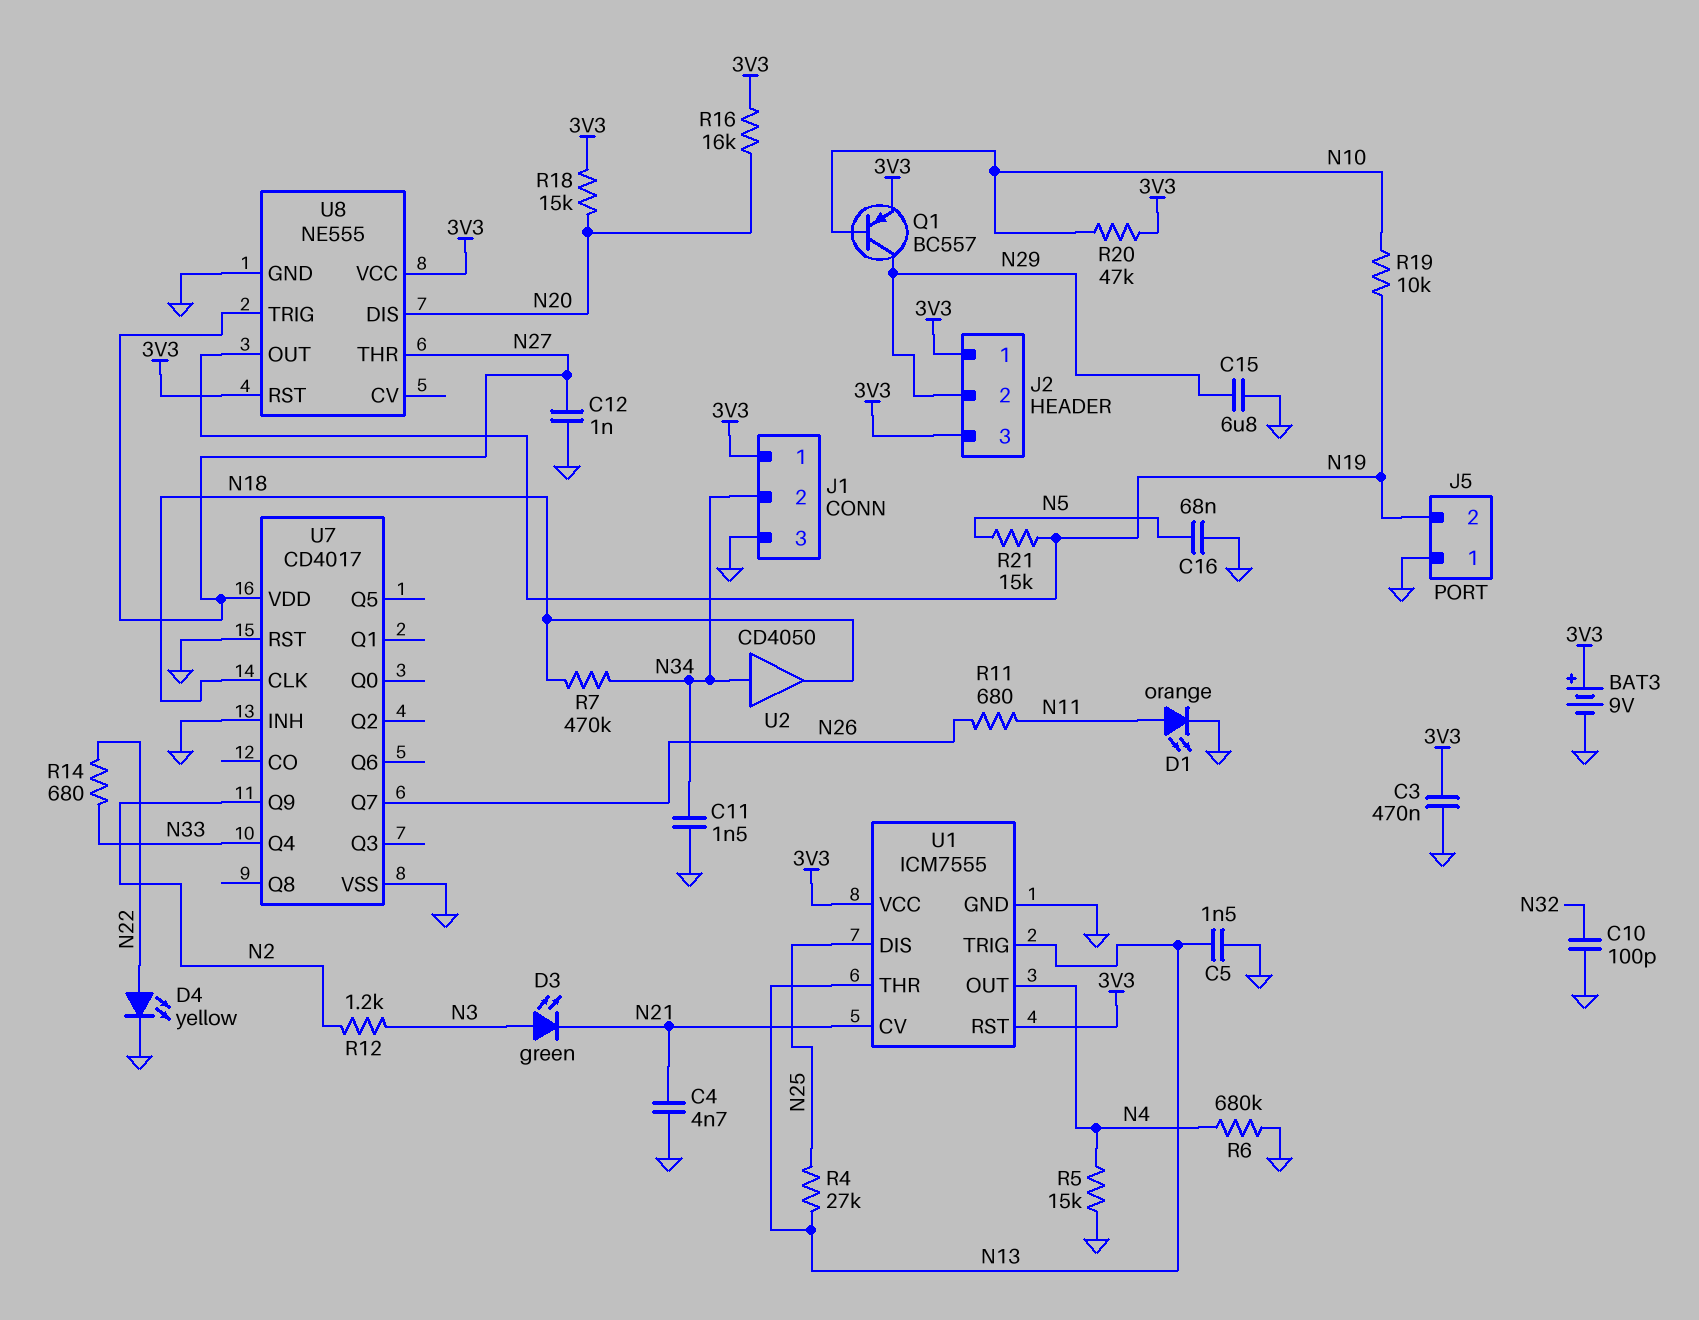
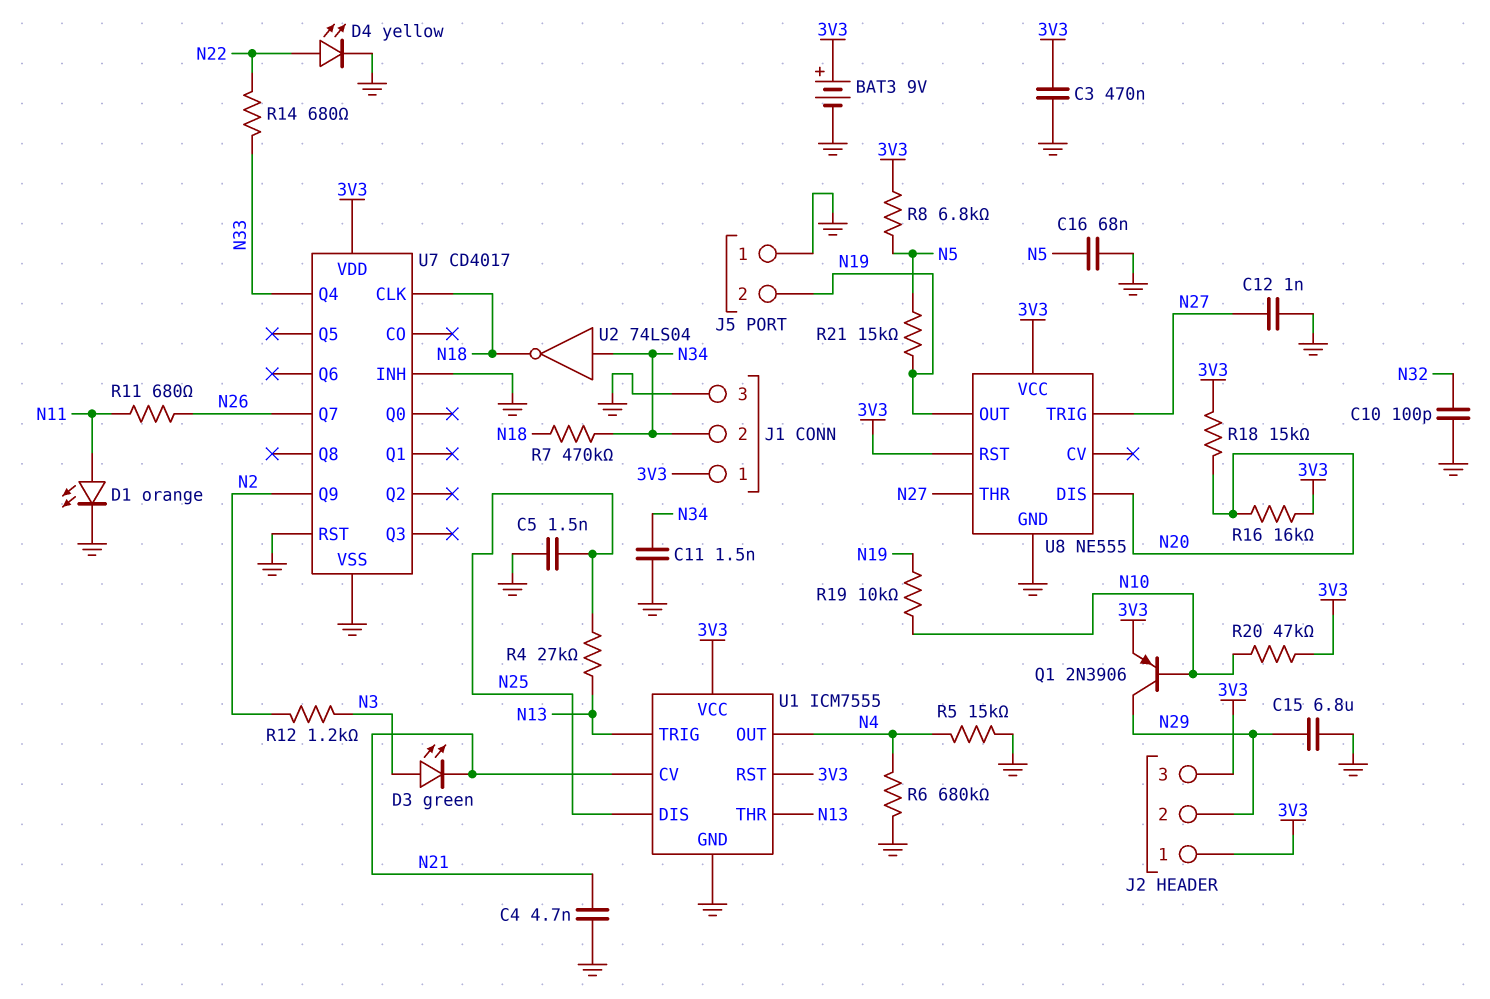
C5: 1.5nF (GND, N13) -> 1.5nF (GND, N25)
Q1: PNP BC557 (B N10, C N29, E 3V3) -> PNP 2N3906 (B N10, C N29, E 3V3)
R8: none -> 6.8k (3V3, N5)
U2: buffer CD4050 (in N34, out N18) -> NOT 74LS04 (in N34, out N18)
U7 pin VDD: N27 -> 3V3

